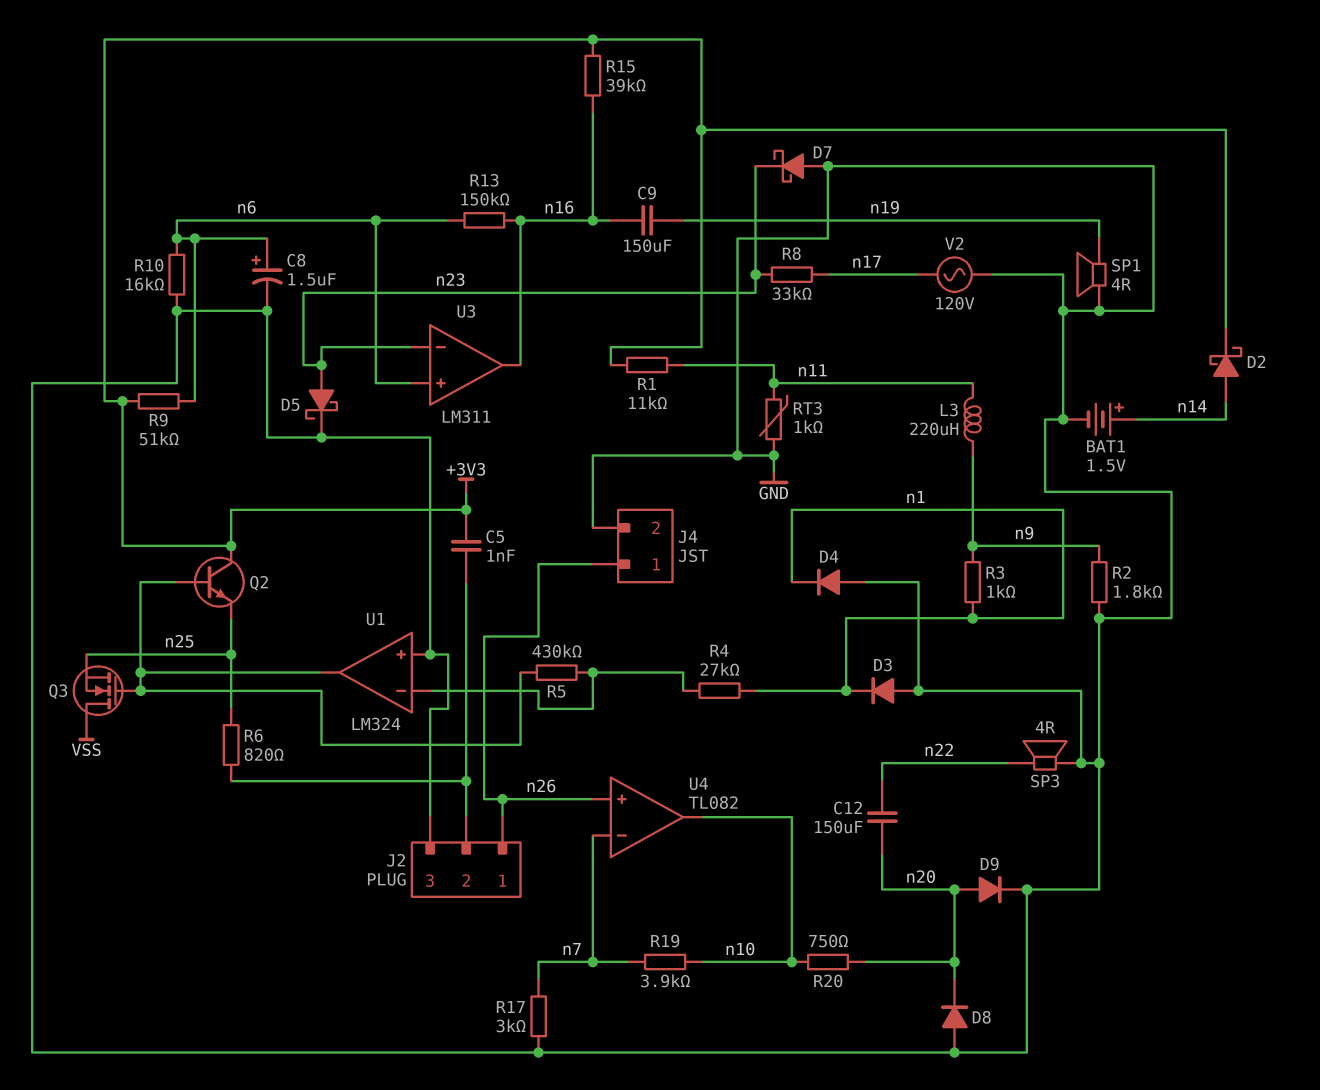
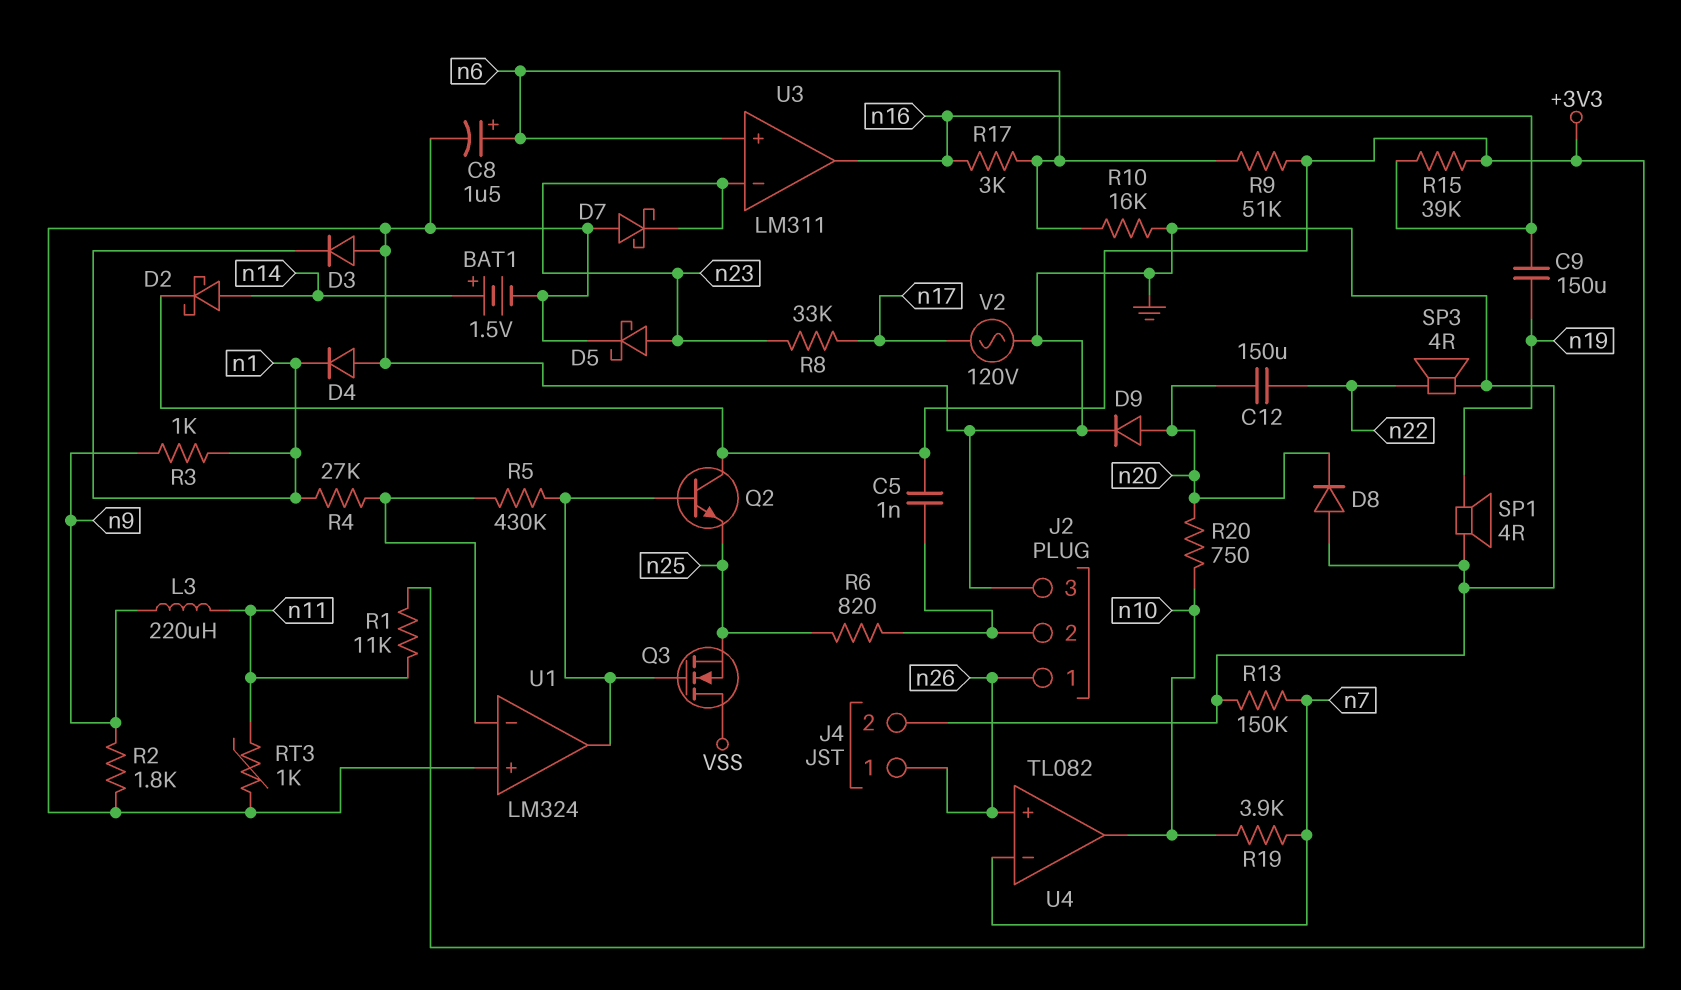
R13: 150k (n6, n16) -> 150k (GND, n7)
R17: 3k (GND, n7) -> 3k (n6, n16)

